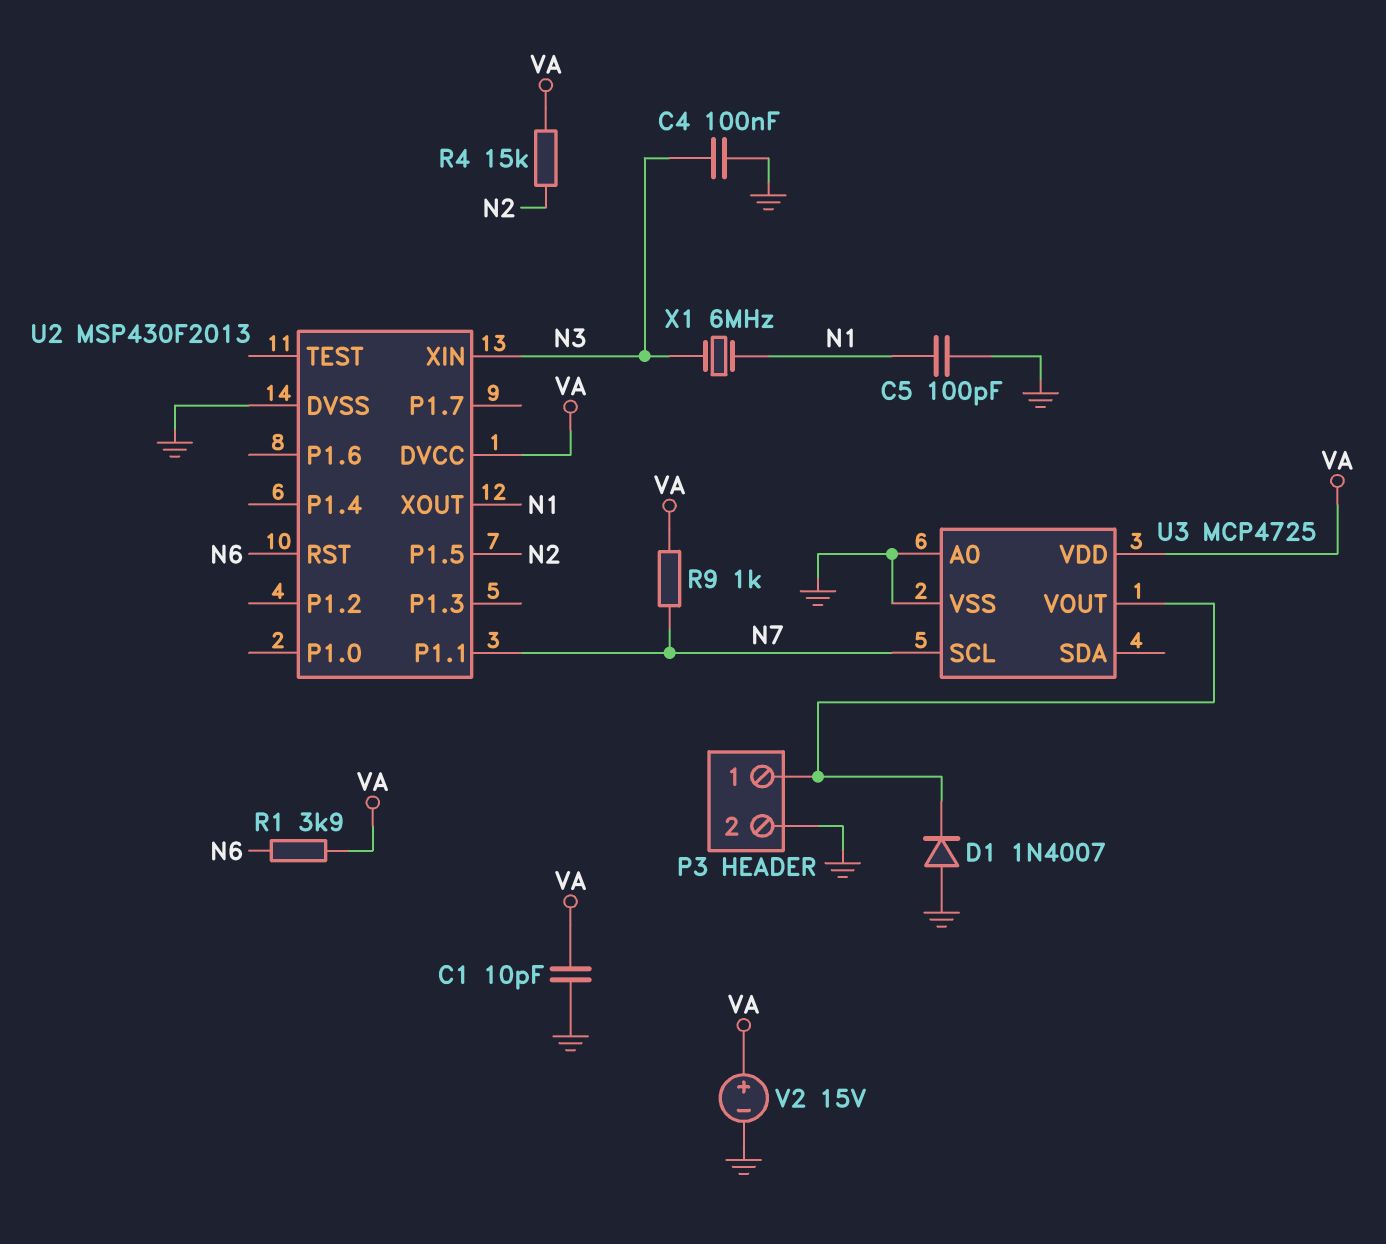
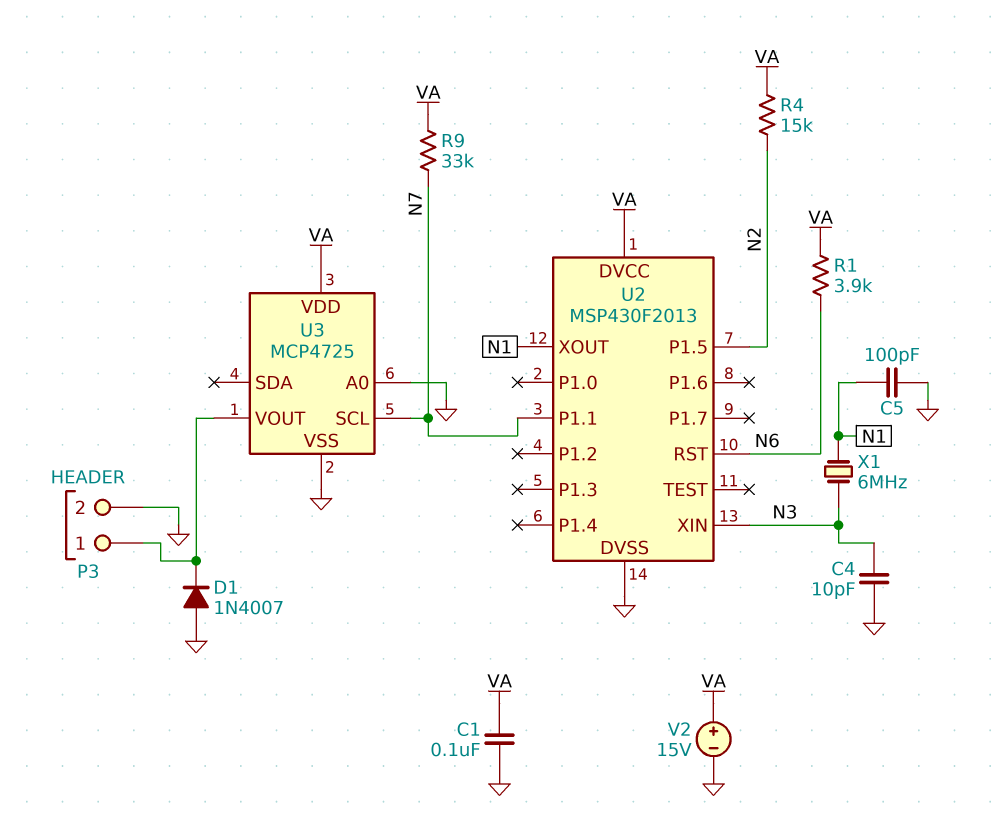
C1: 10pF (GND, VA) -> 100nF (GND, VA)
C4: 100nF (GND, N3) -> 10pF (GND, N3)
R9: 1k (N7, VA) -> 33k (N7, VA)

